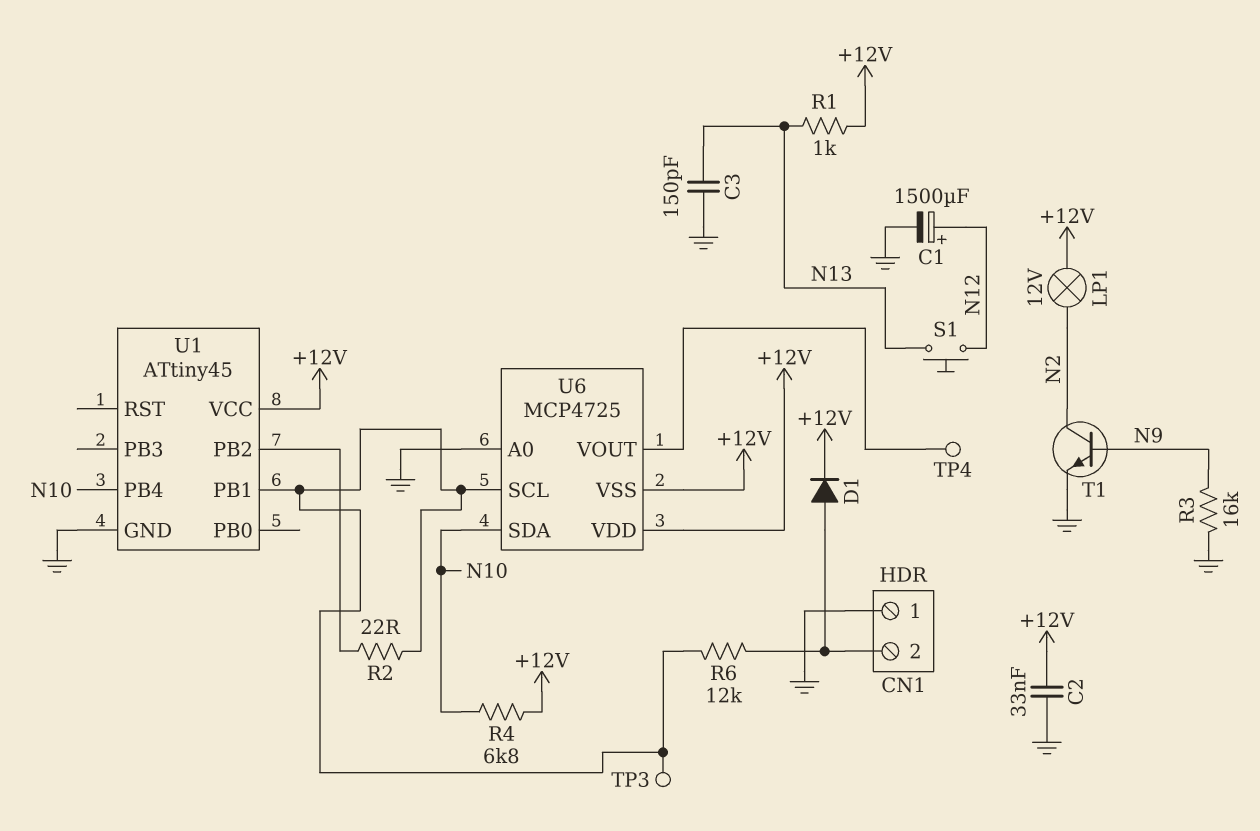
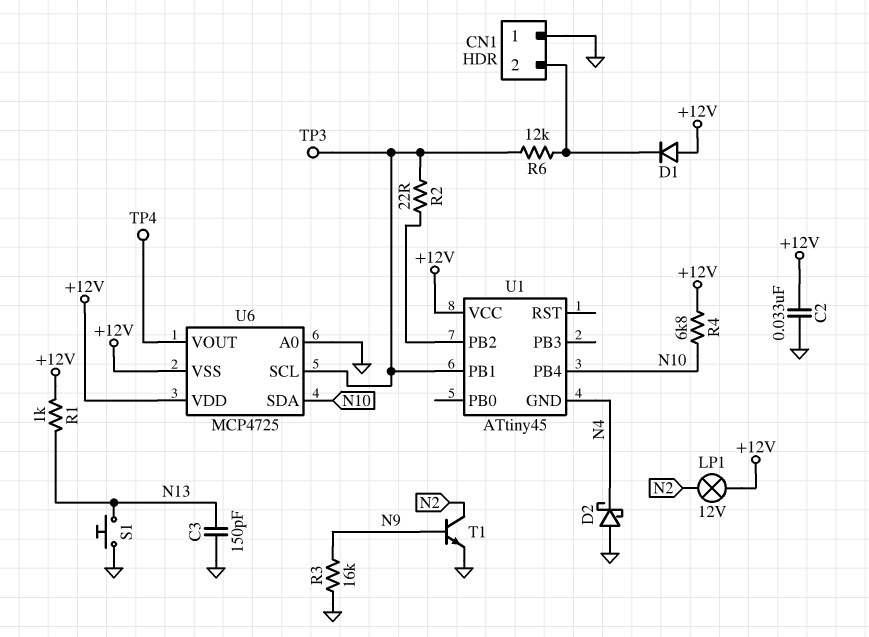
C1: 1500uF (plus N12, minus GND) -> none
D1: diode (A CN1/2, K +12V) -> diode (A +12V, K CN1/2)
D2: none -> schottky (A GND, K N4)
S1: button (N12, N13) -> button (GND, N13)
U1 pin GND: GND -> N4

